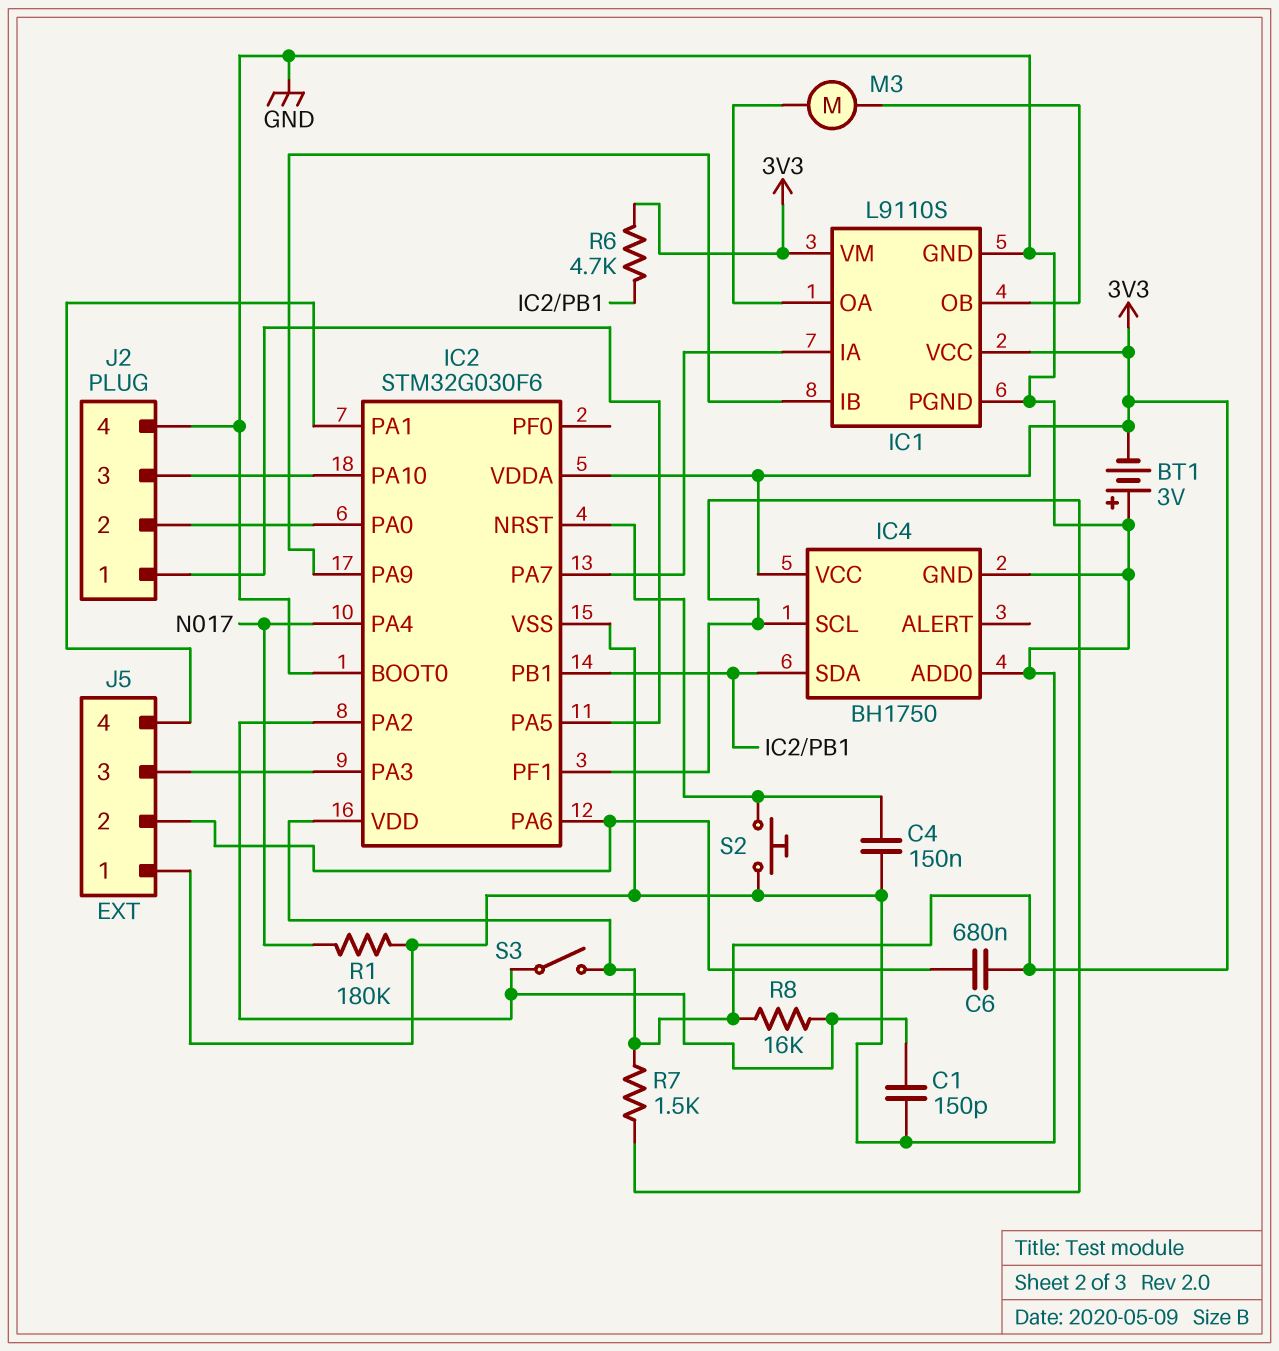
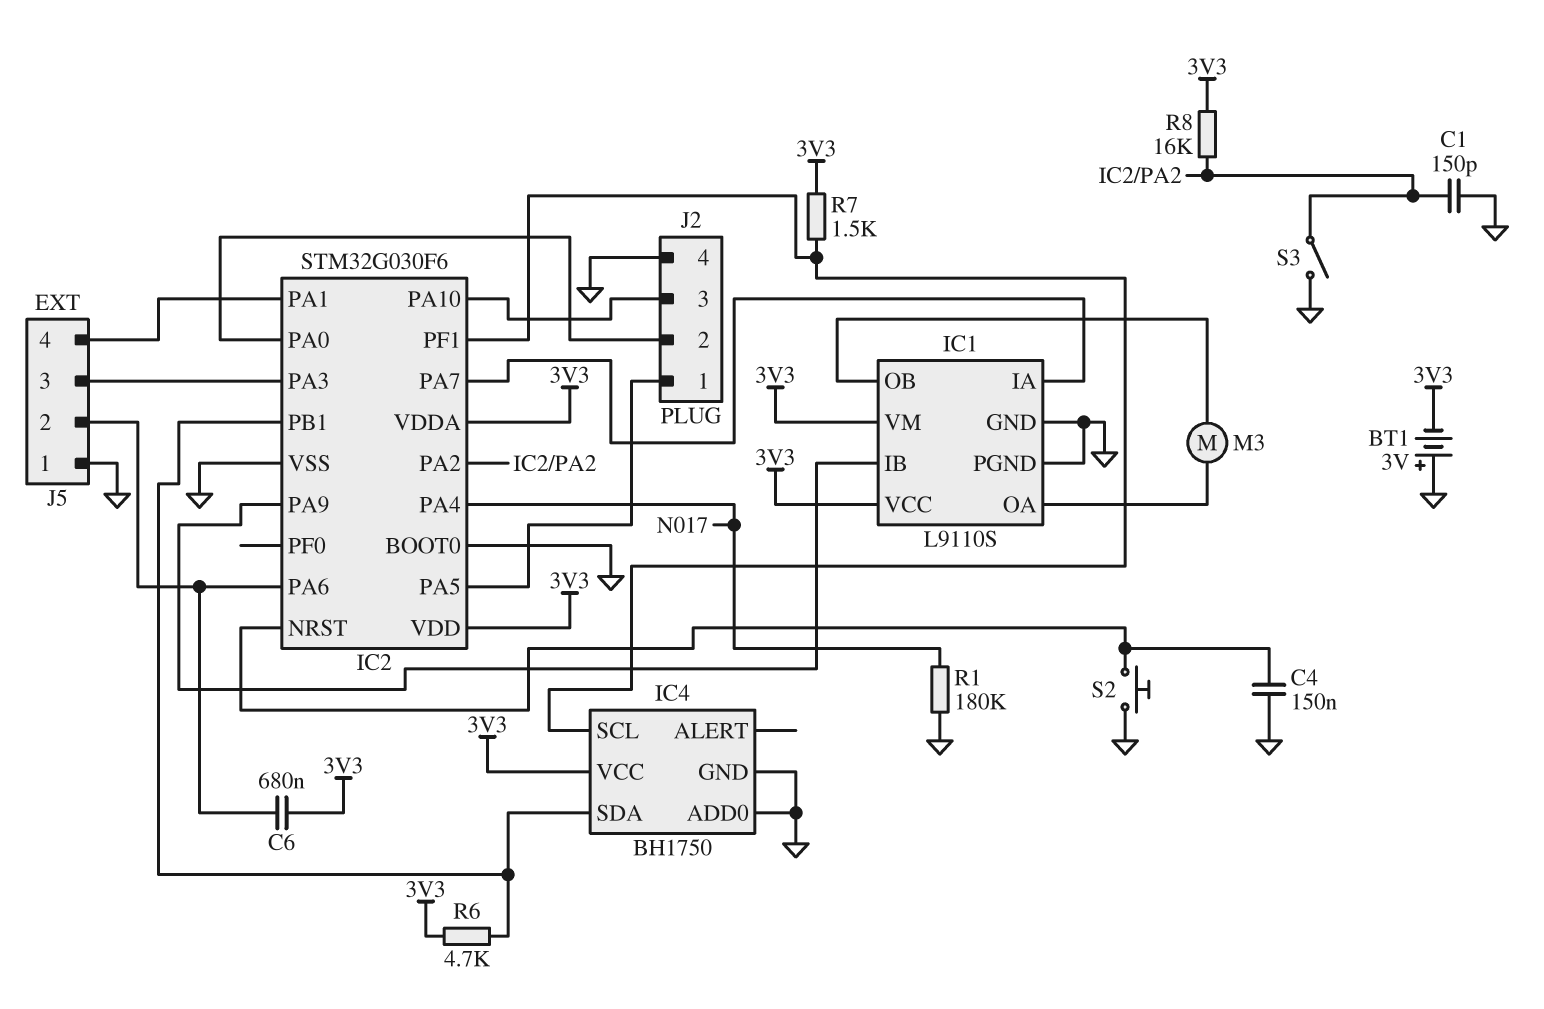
S3: switch (3V3, IC2/PA2) -> switch (GND, IC2/PA2)

